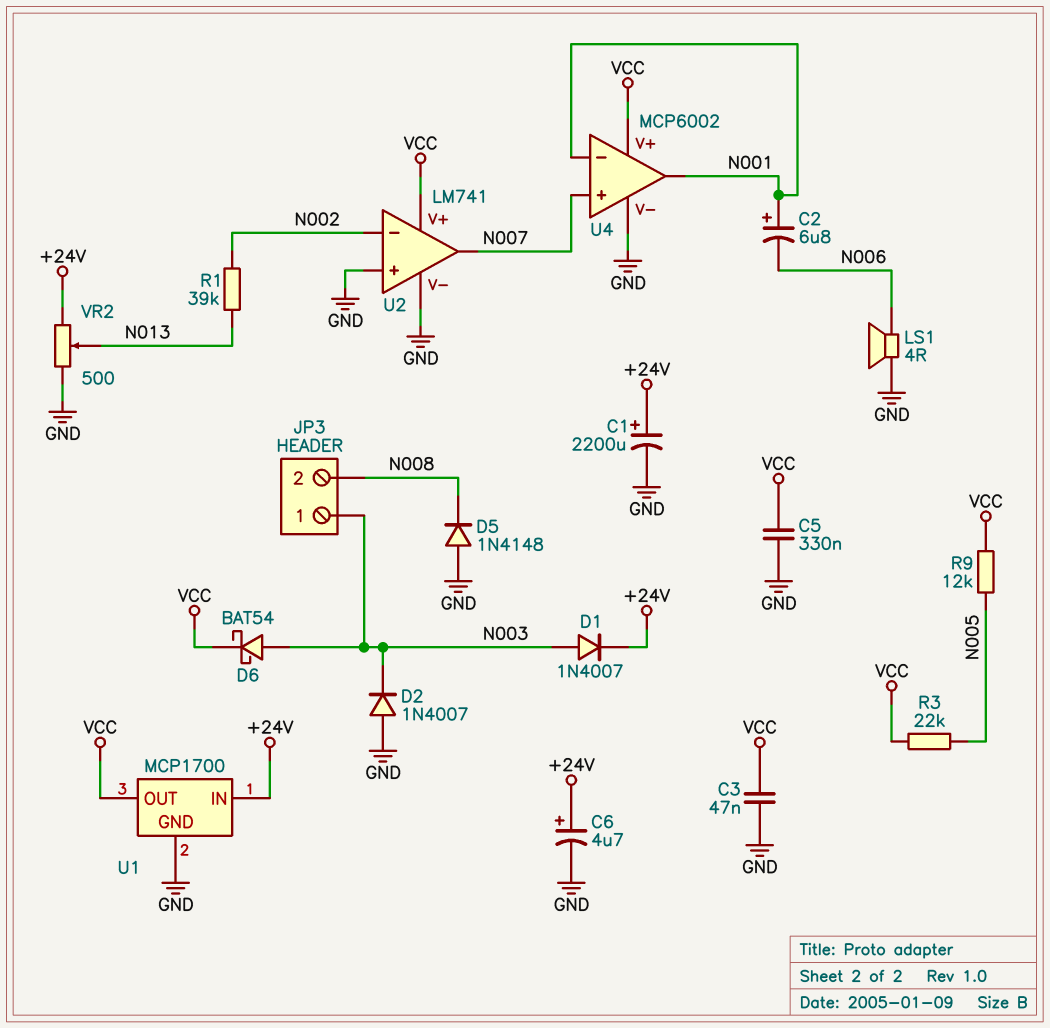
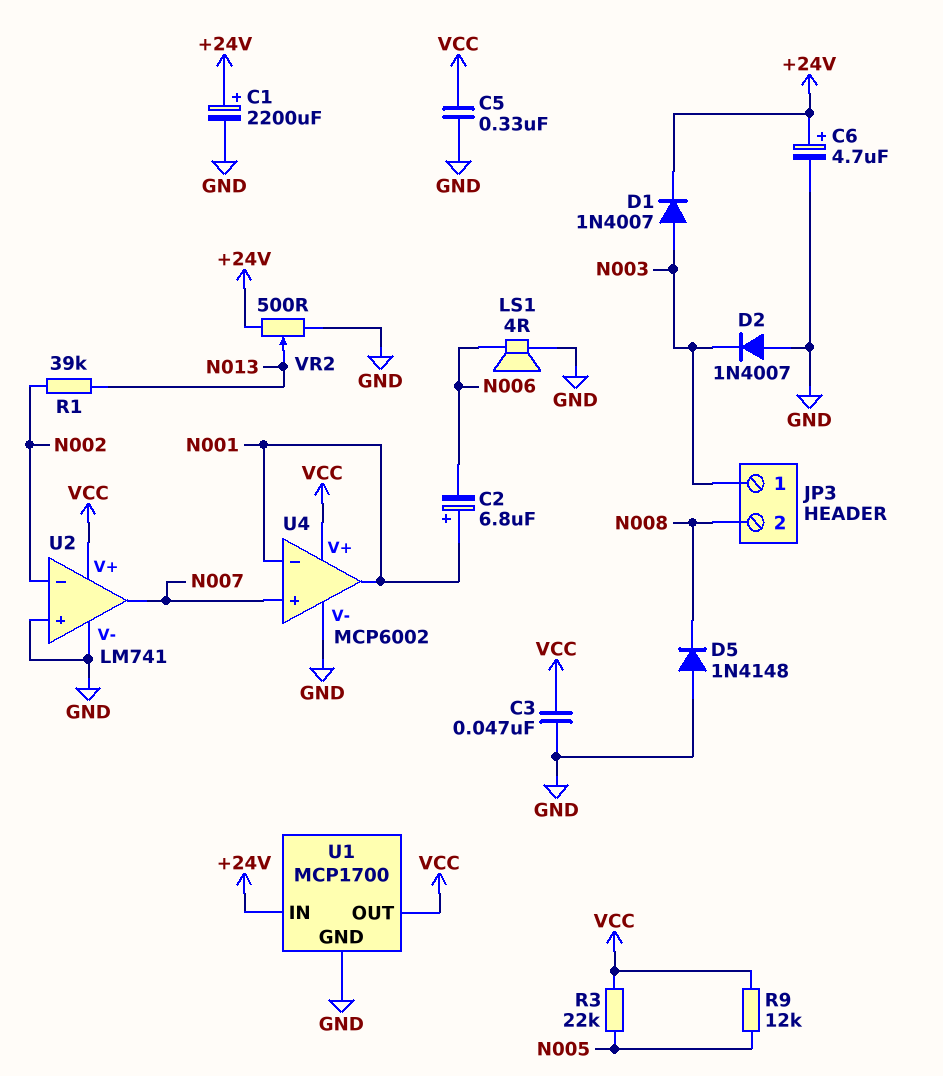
D6: schottky BAT54 (A N003, K VCC) -> none

